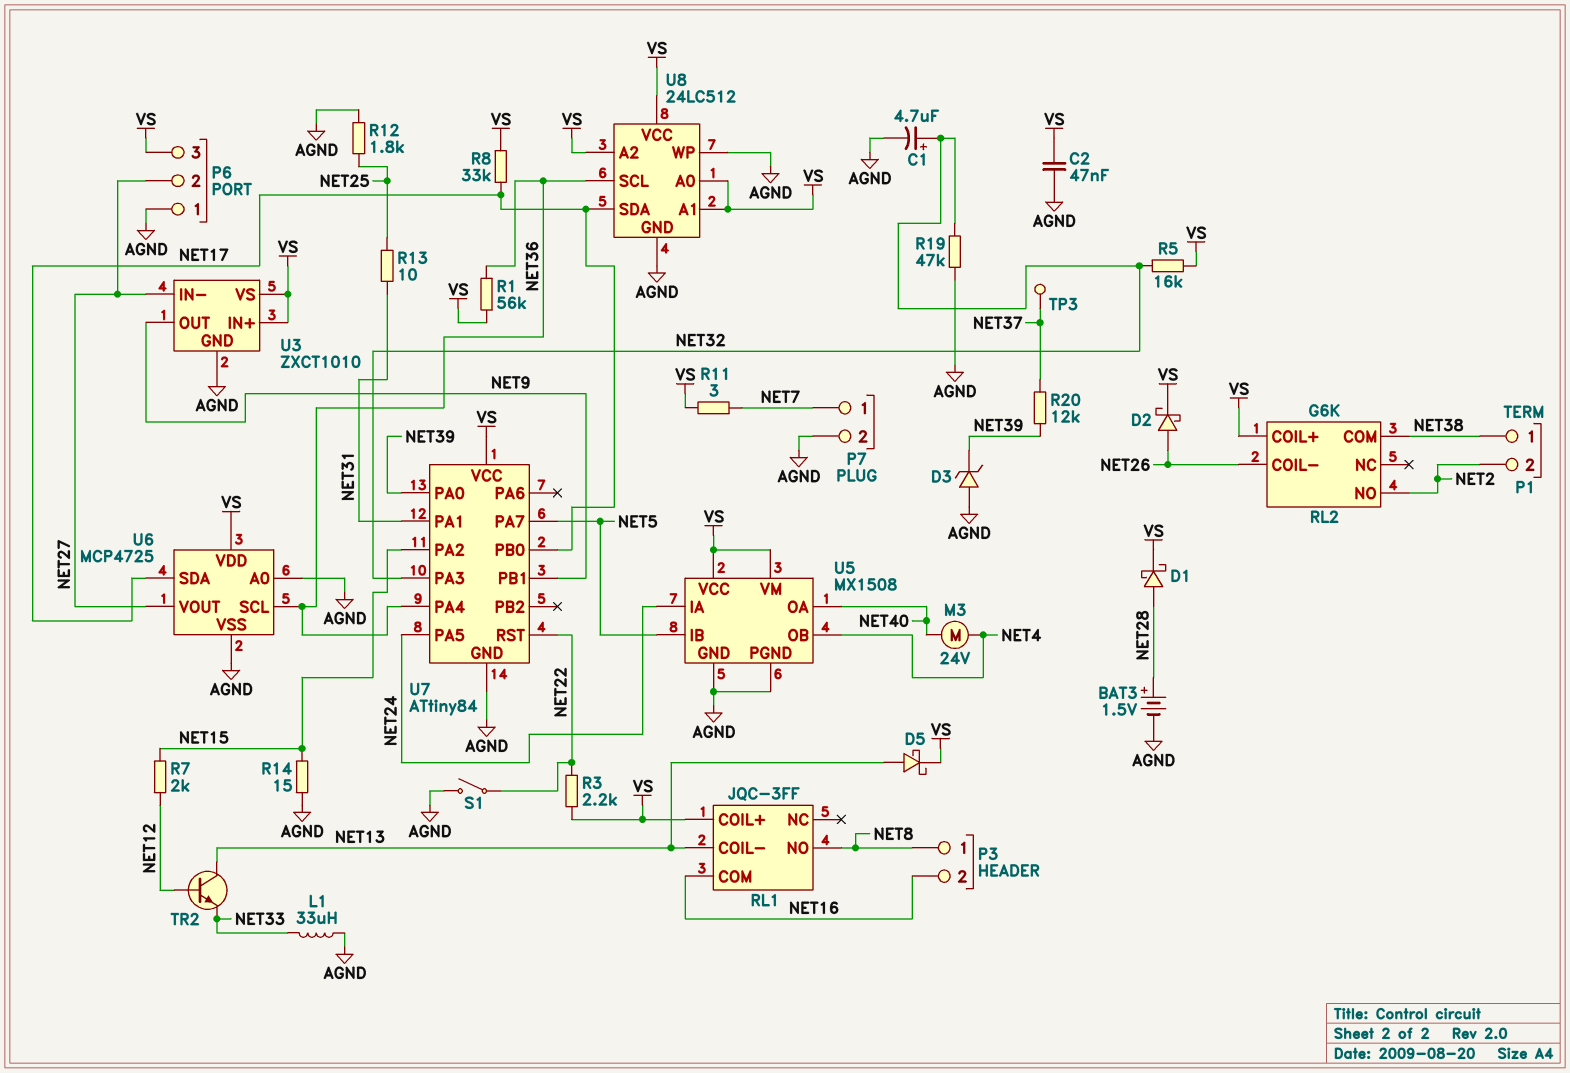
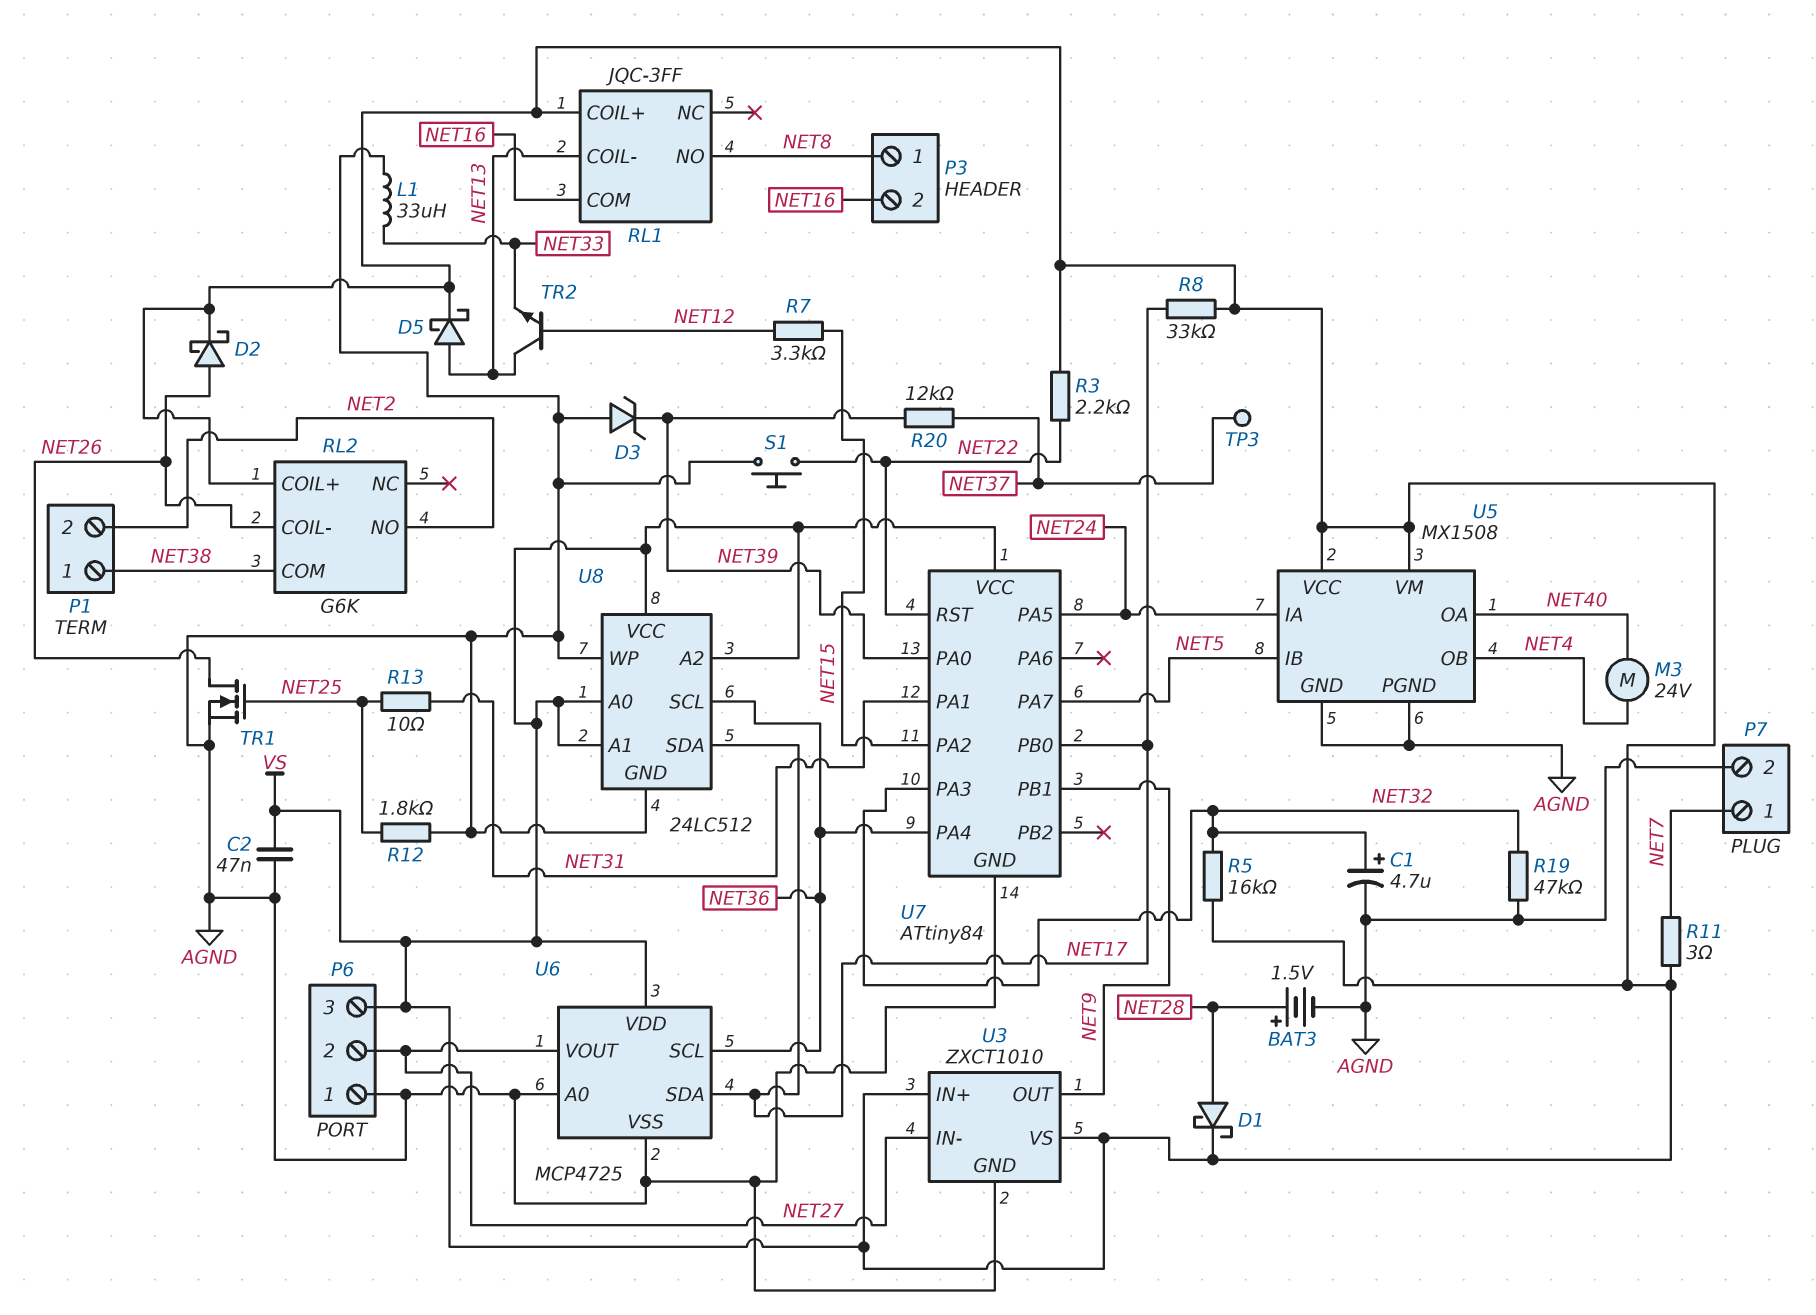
R1: 56k (NET36, VS) -> none
R7: 2k (NET12, NET15) -> 3.3k (NET12, NET15)
R14: 15 (AGND, NET15) -> none
S1: switch (AGND, NET22) -> button (AGND, NET22)
TR1: none -> NMOS (G NET25, D NET26, S AGND)

